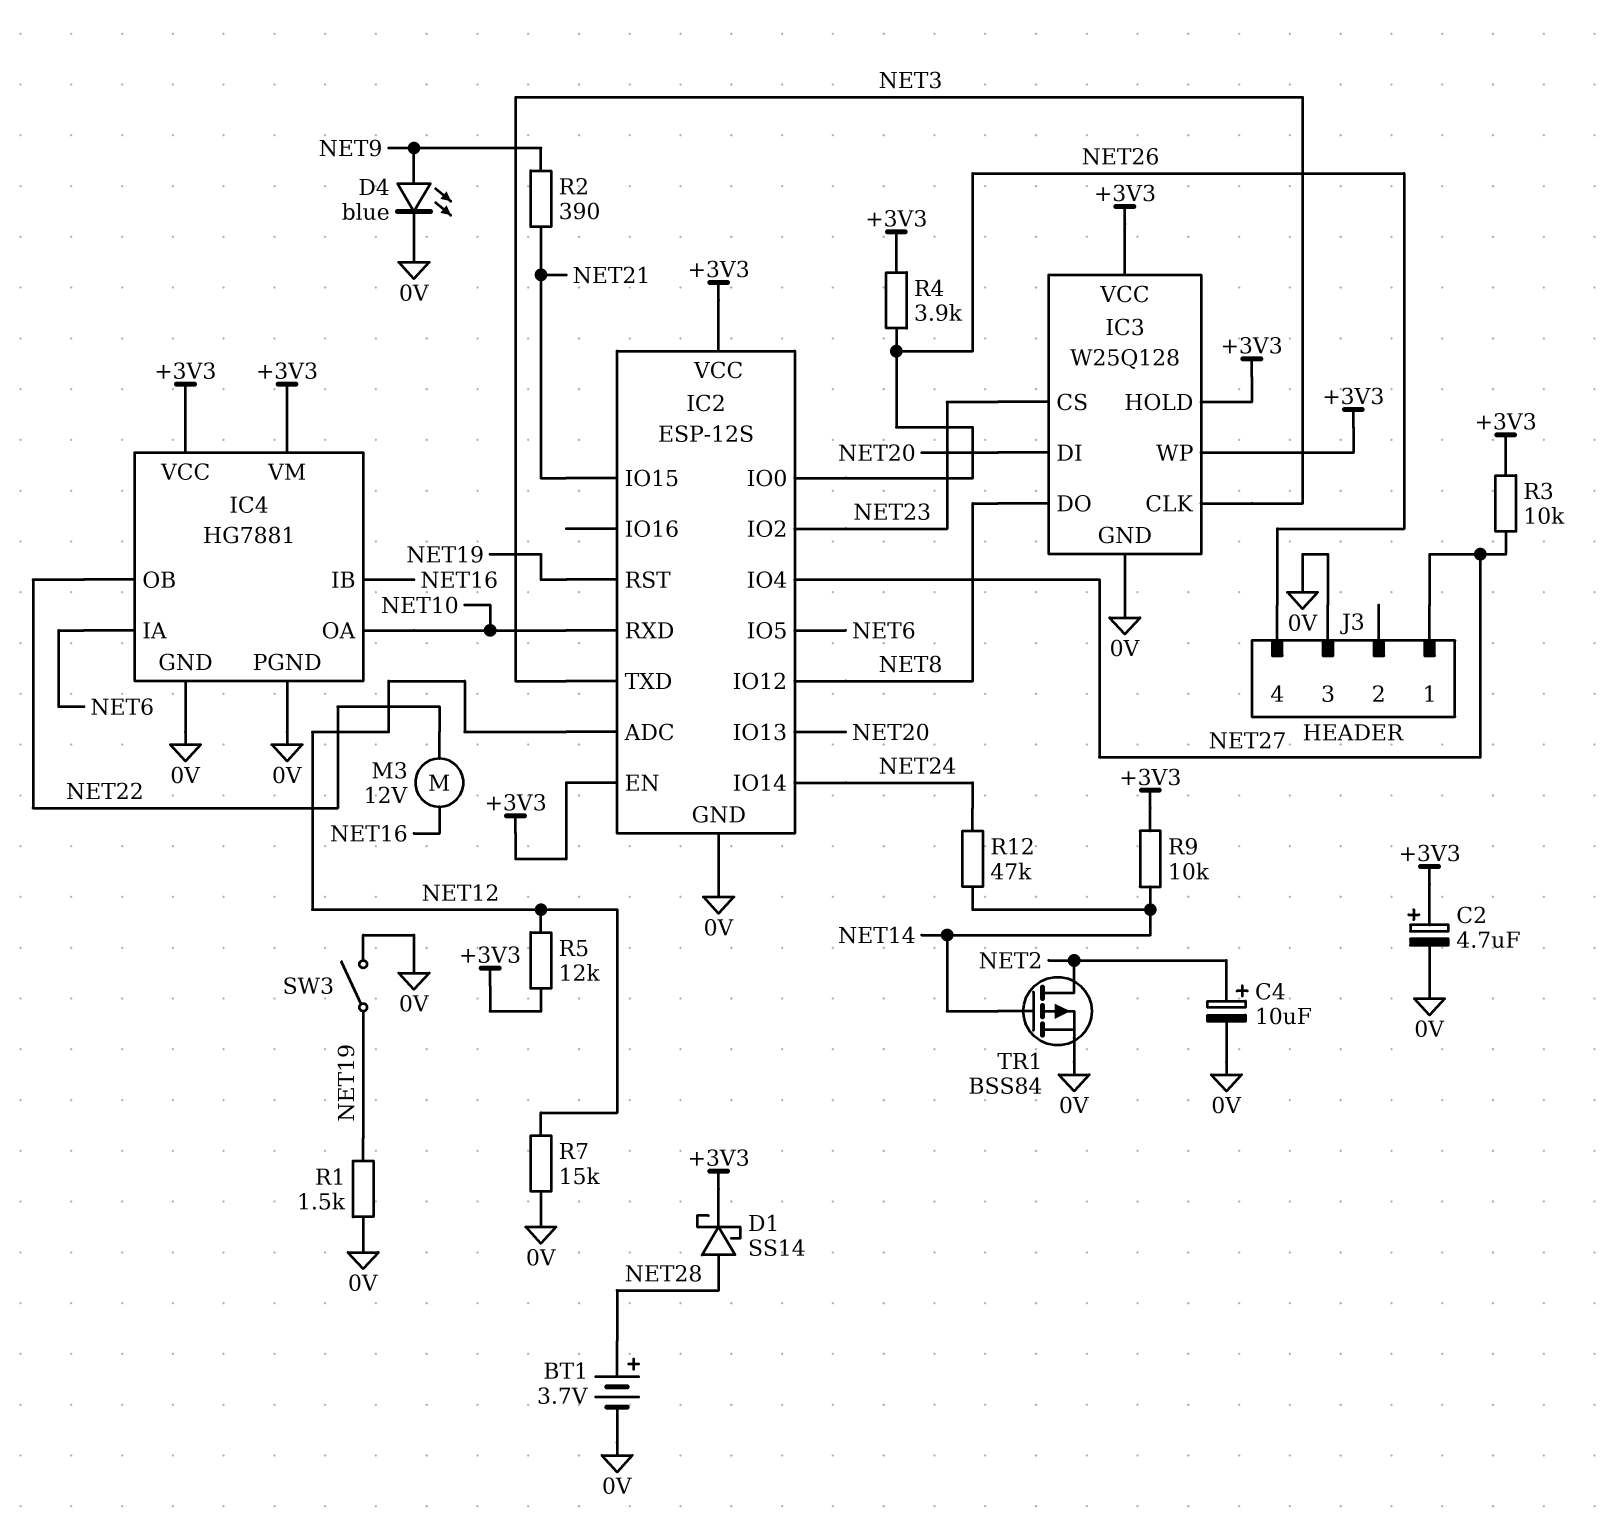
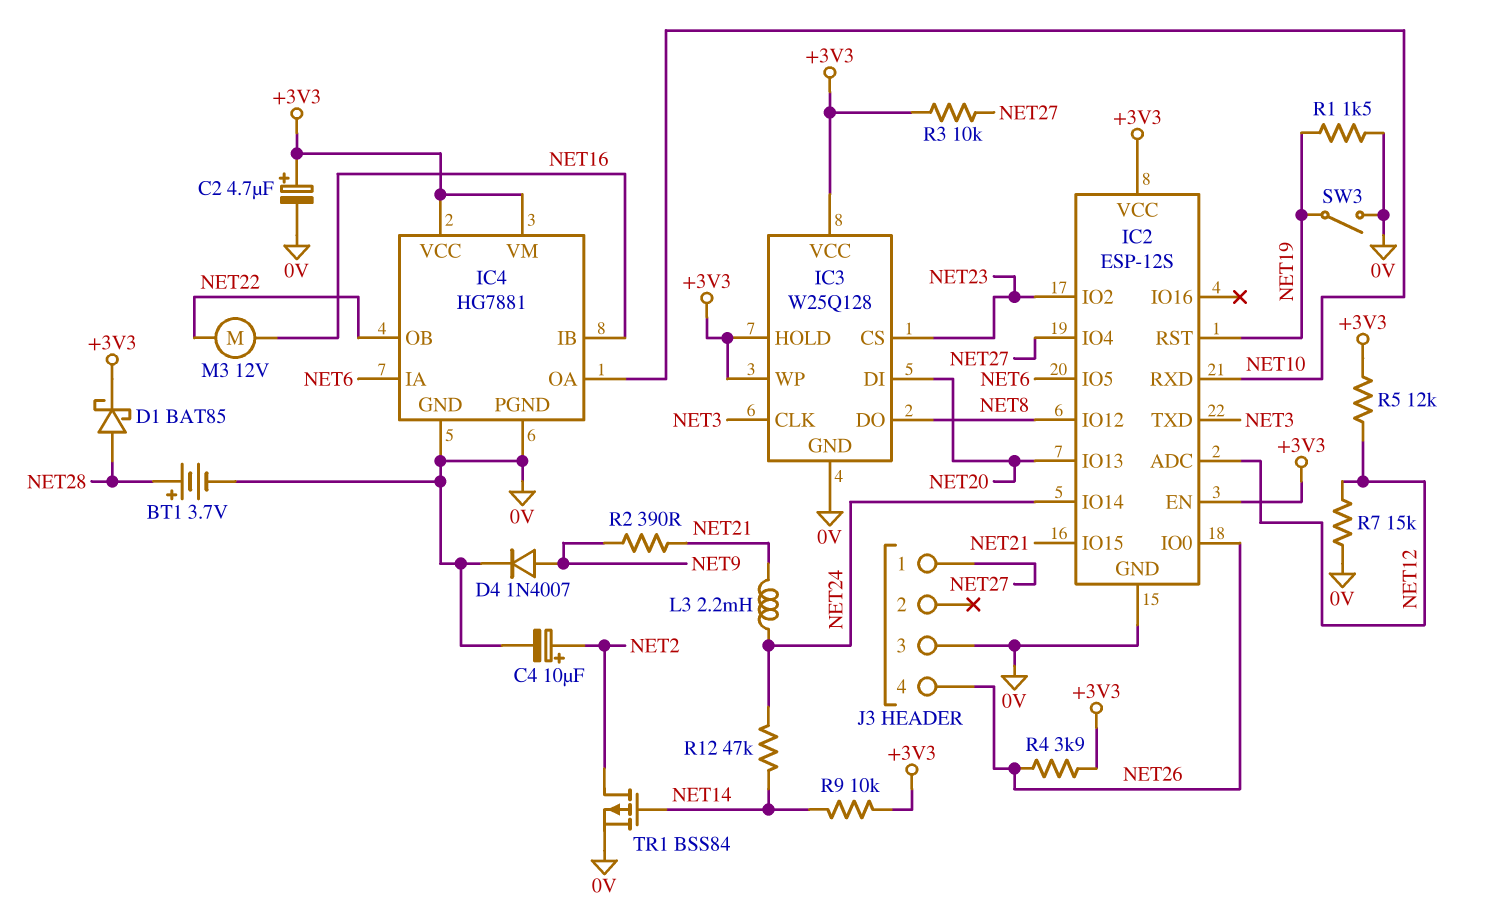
D1: schottky SS14 (A NET28, K +3V3) -> schottky BAT85 (A NET28, K +3V3)
D4: LED blue (A NET9, K 0V) -> diode 1N4007 (A NET9, K 0V)
L3: none -> 2.2mH (NET21, NET24)

